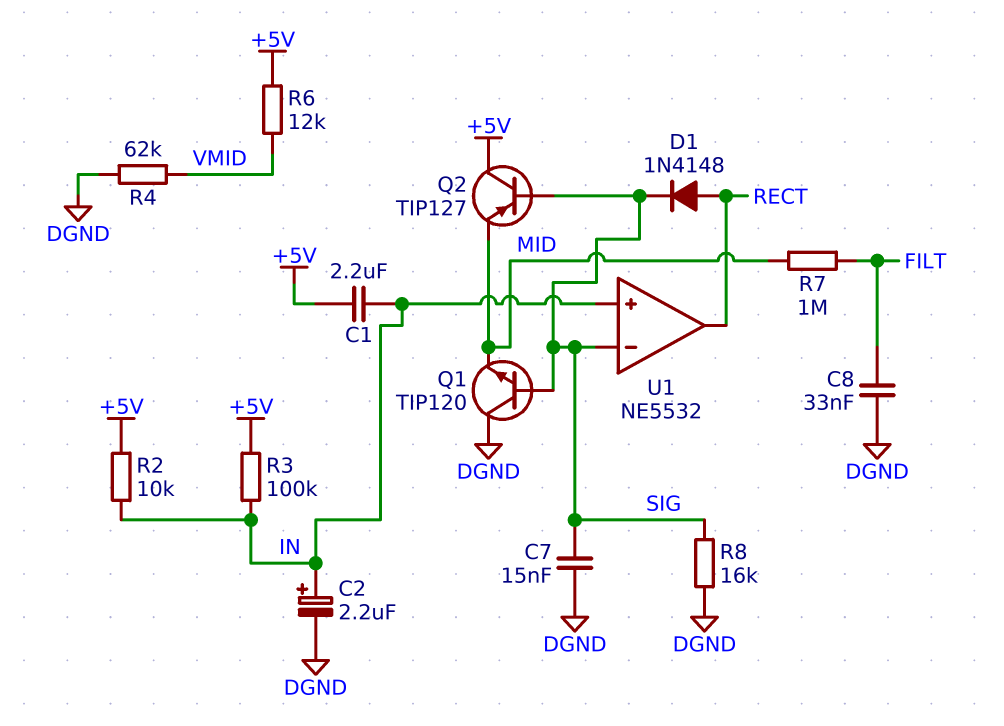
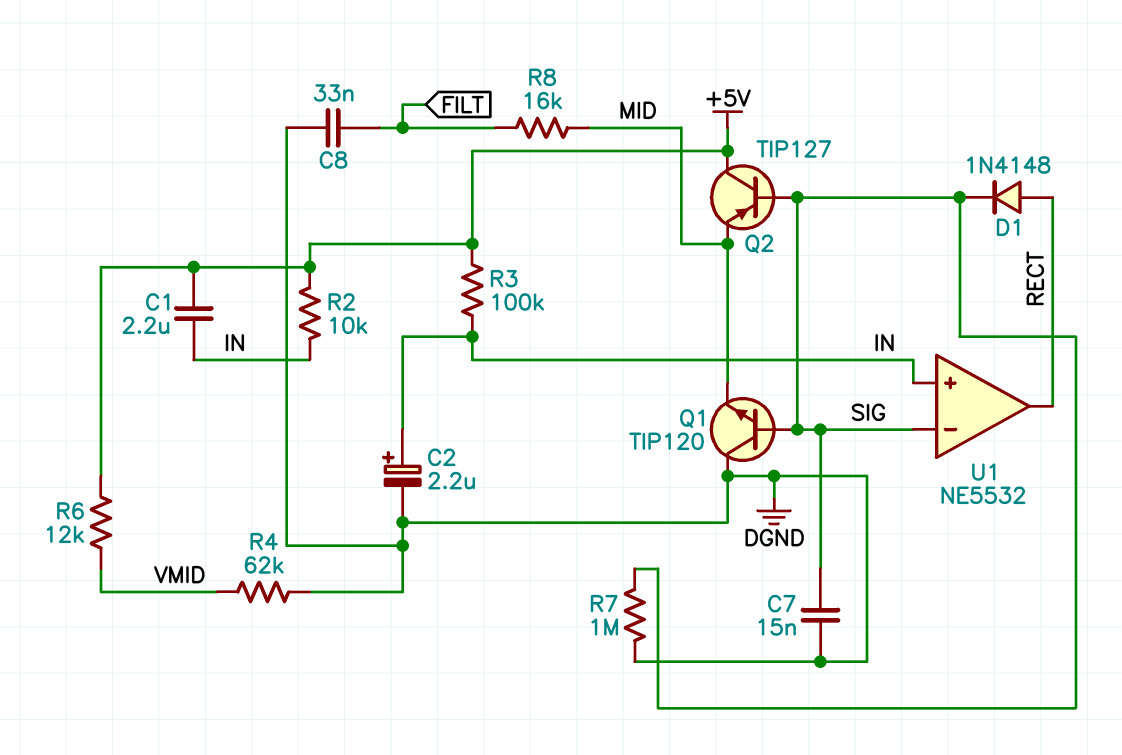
R7: 1M (FILT, MID) -> 1M (DGND, SIG)
R8: 16k (DGND, SIG) -> 16k (FILT, MID)

